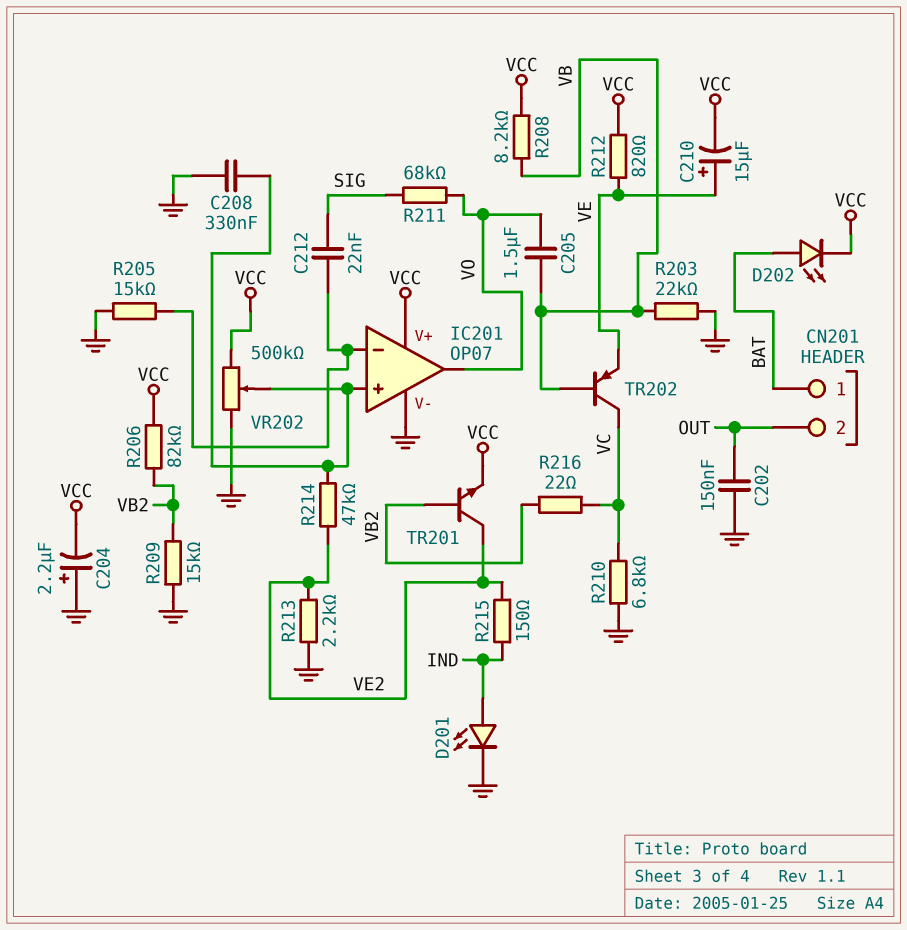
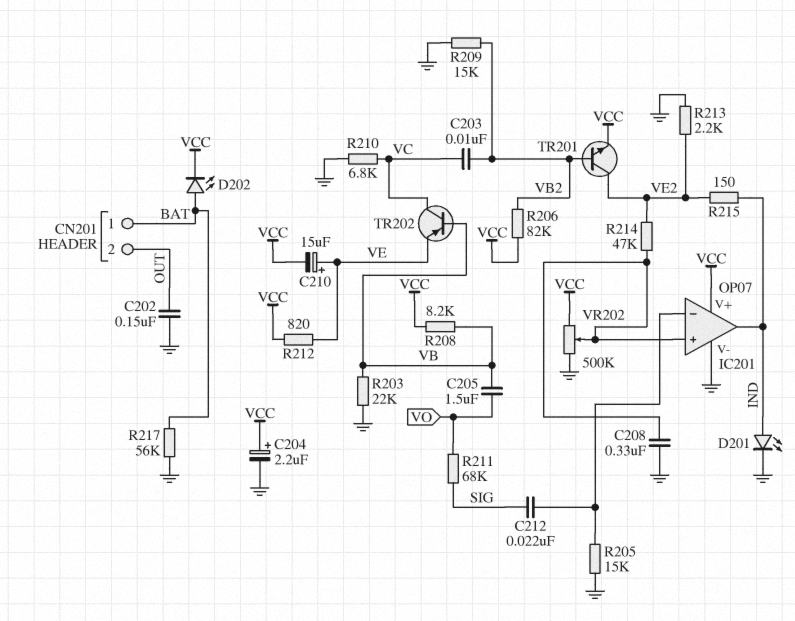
C203: none -> 10nF (VB2, VC)
C204: 2.2uF (plus GND, minus VCC) -> 2.2uF (plus VCC, minus GND)
IC201 pin out: VO -> IND
R216: 22 (VB2, VC) -> none
R217: none -> 56k (BAT, GND)

